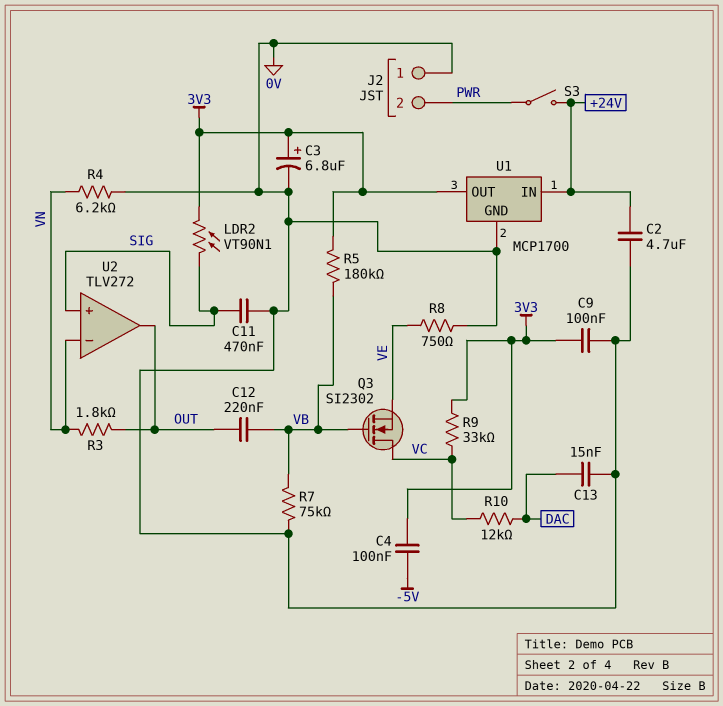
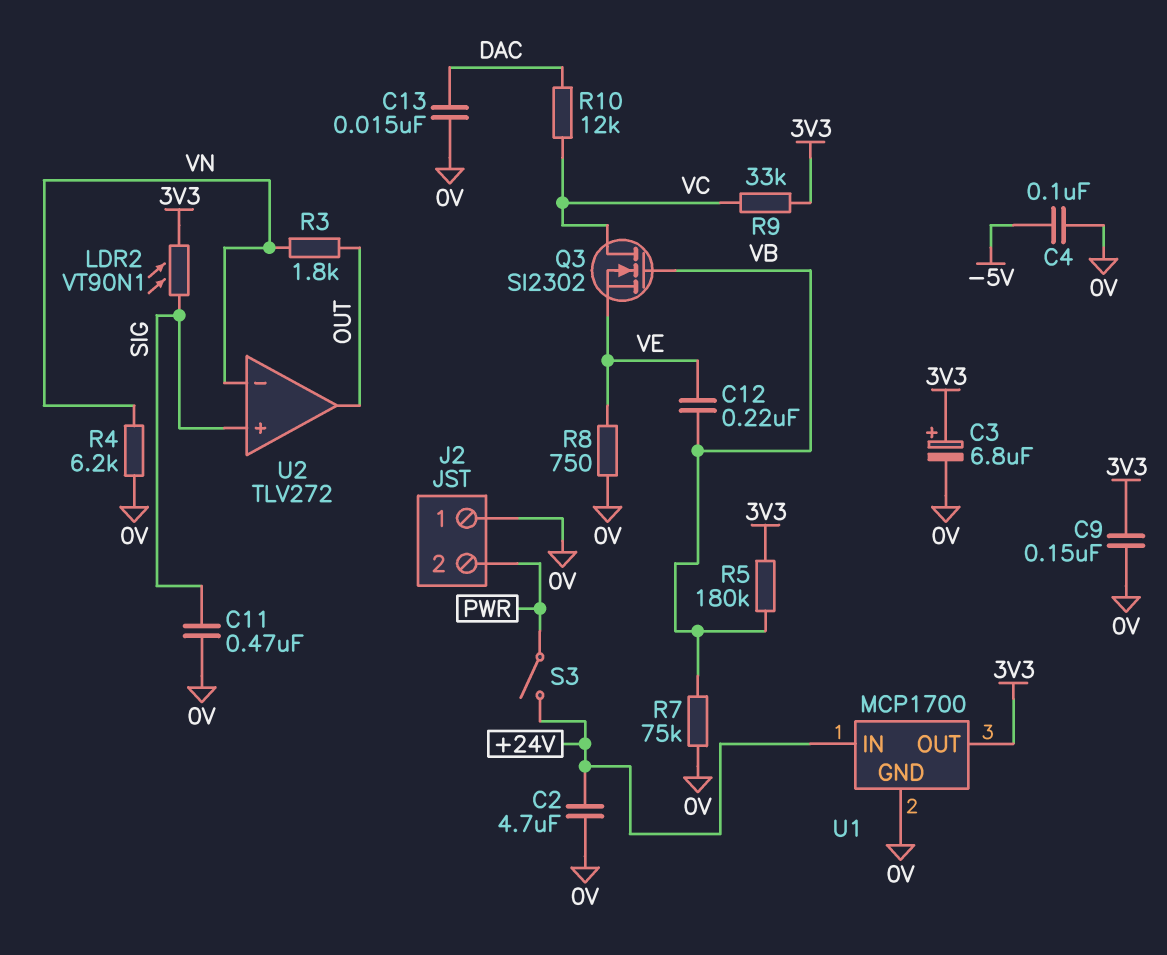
C4: 100nF (-5V, 3V3) -> 100nF (-5V, 0V)
C9: 100nF (0V, 3V3) -> 150nF (0V, 3V3)
C12: 220nF (OUT, VB) -> 220nF (VB, VE)

